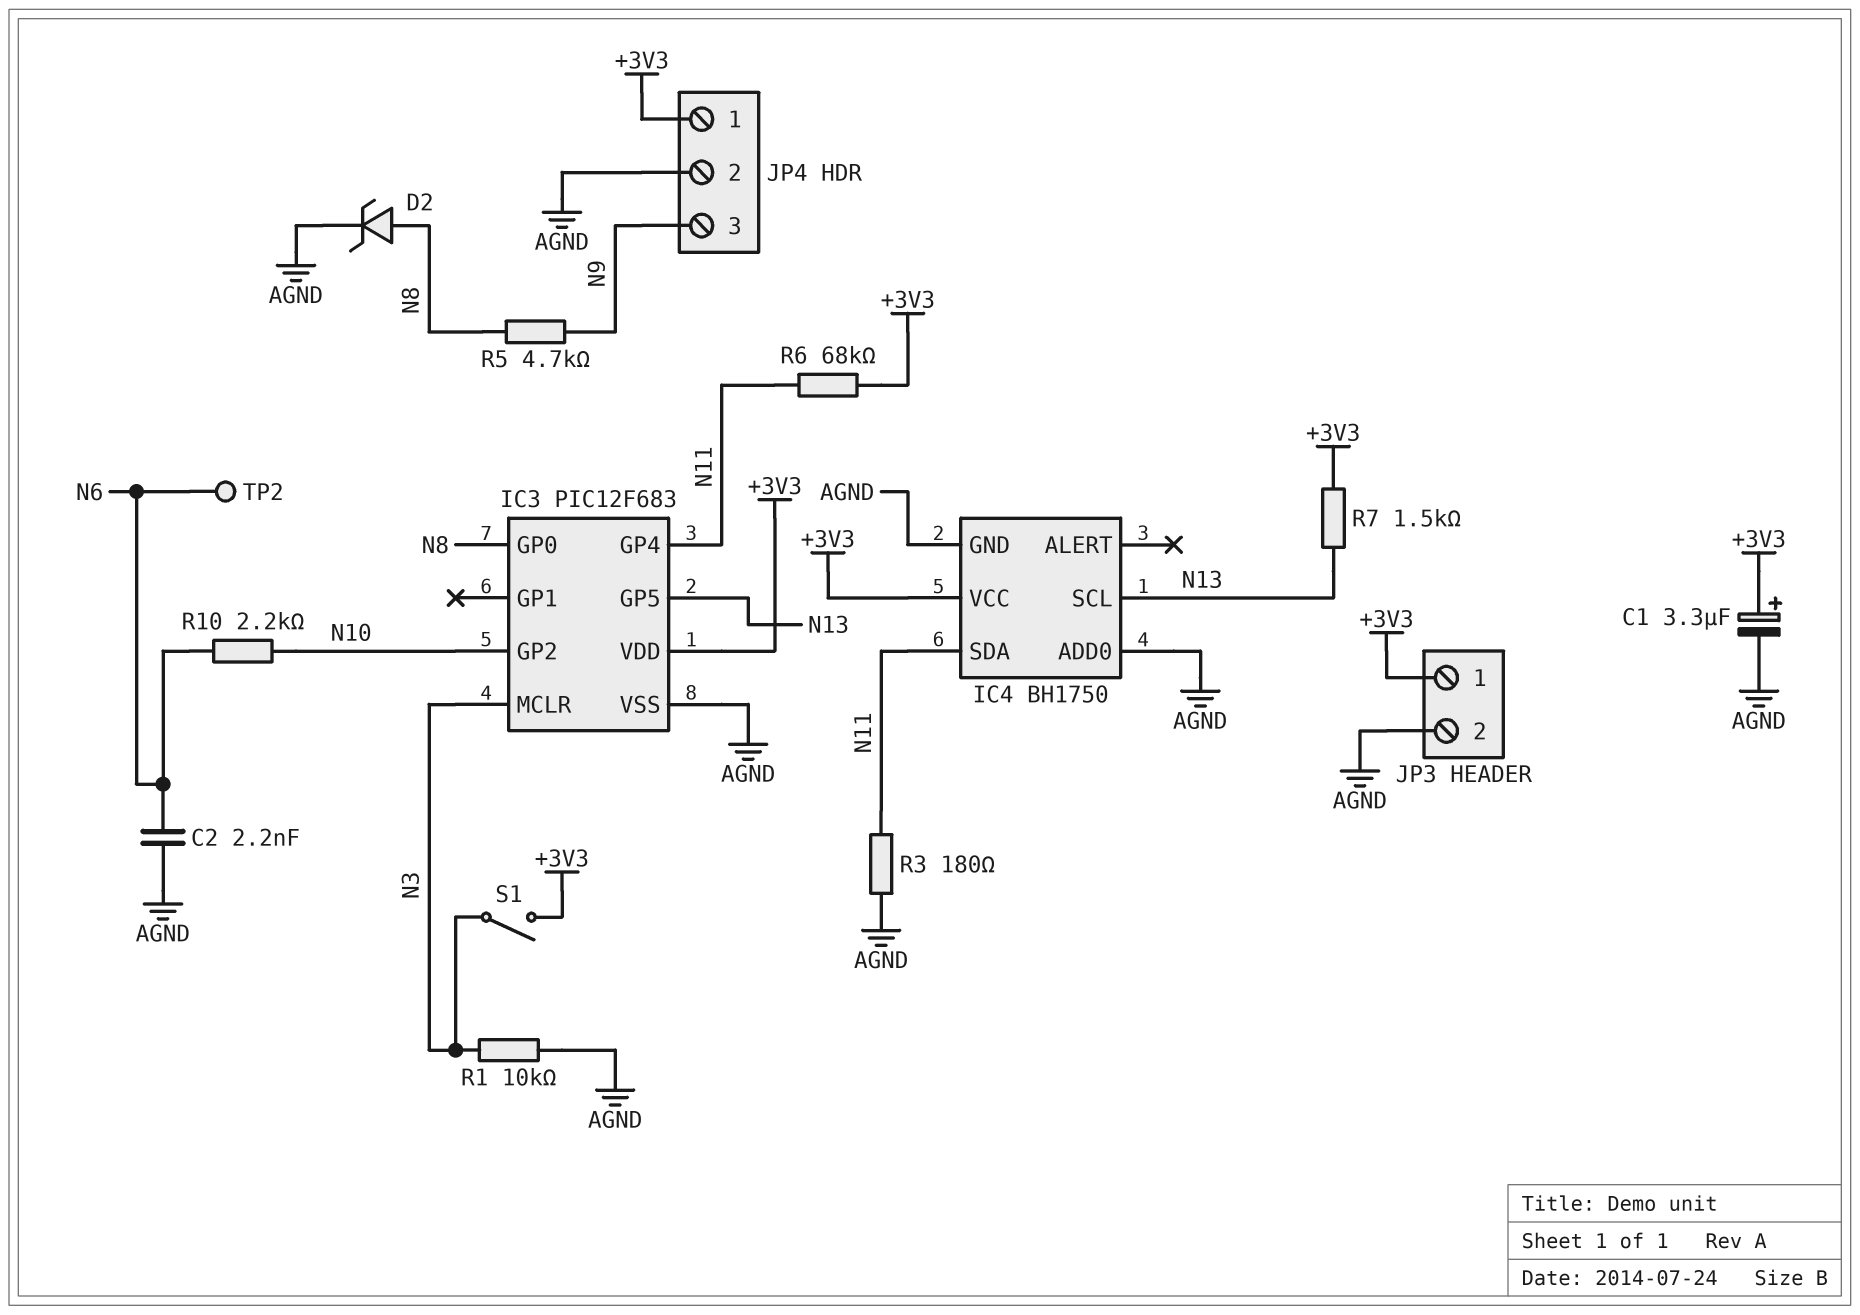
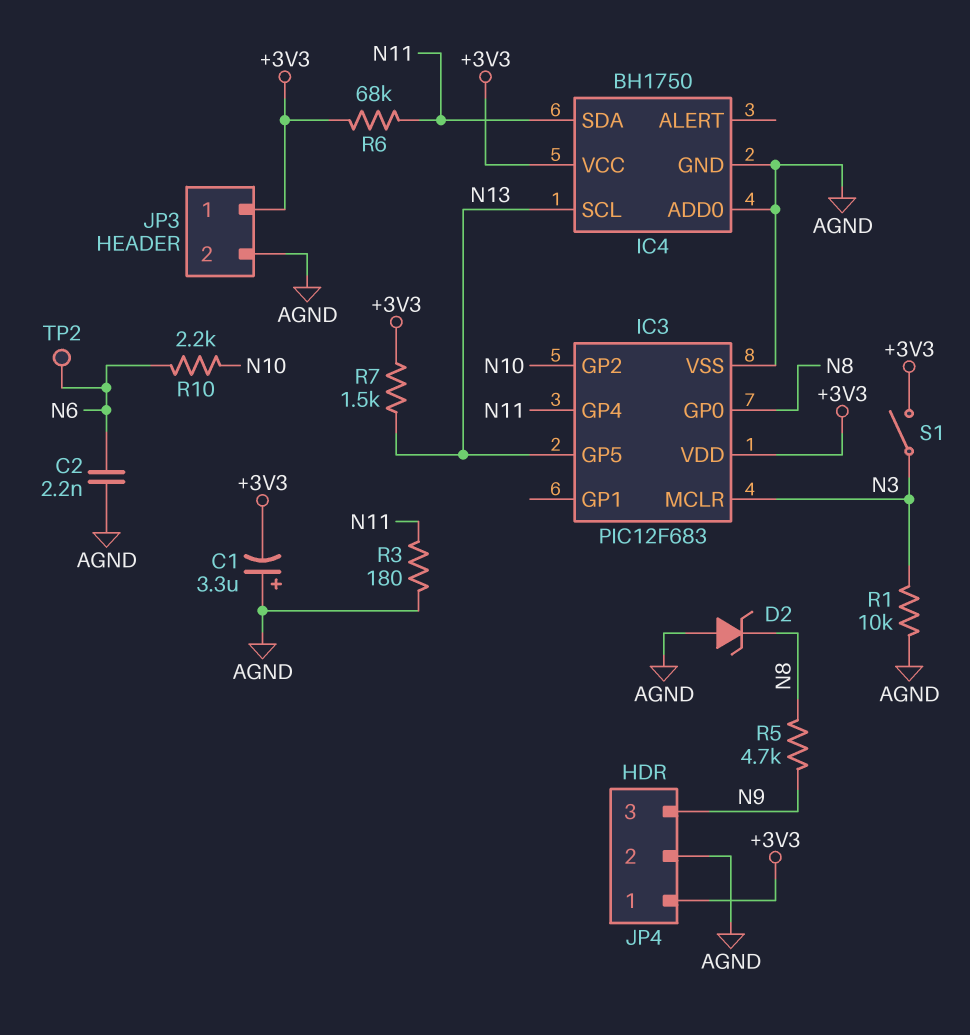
C1: 3.3uF (plus +3V3, minus AGND) -> 3.3uF (plus AGND, minus +3V3)
D2: zener (A N8, K AGND) -> zener (A AGND, K N8)

